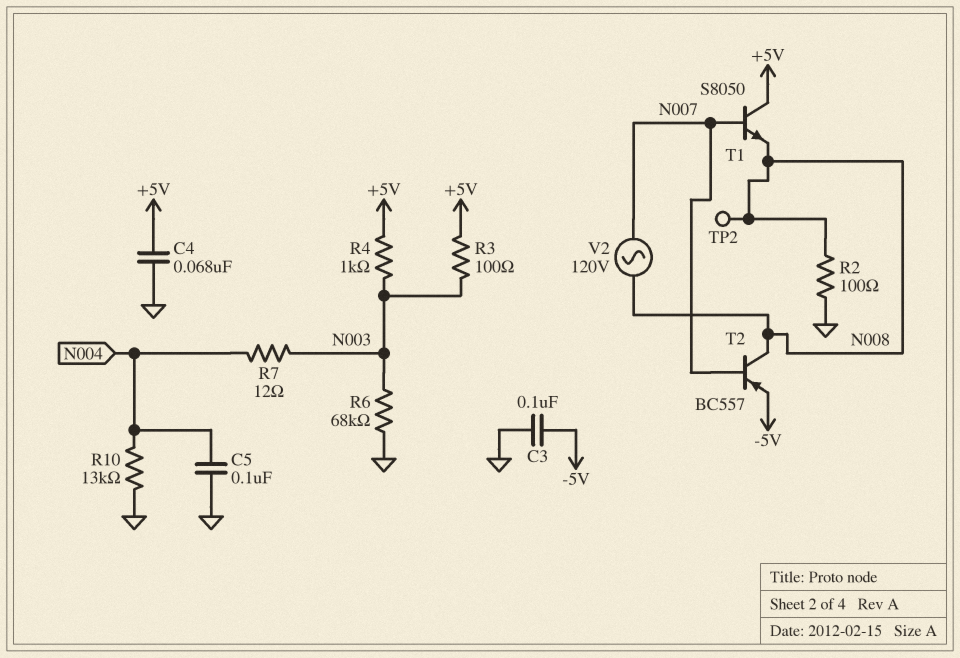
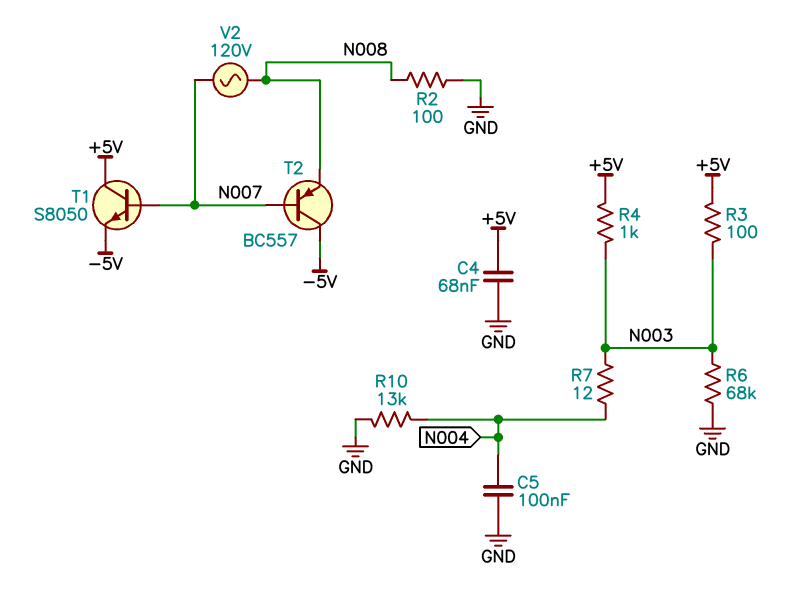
C3: 100nF (-5V, GND) -> none
T1: NPN S8050 (B N007, C +5V, E N008) -> NPN S8050 (B N007, C +5V, E -5V)
T2: PNP BC557 (B N007, C N008, E -5V) -> PNP BC557 (B N007, C -5V, E N008)
TP2: test point (N008) -> none

